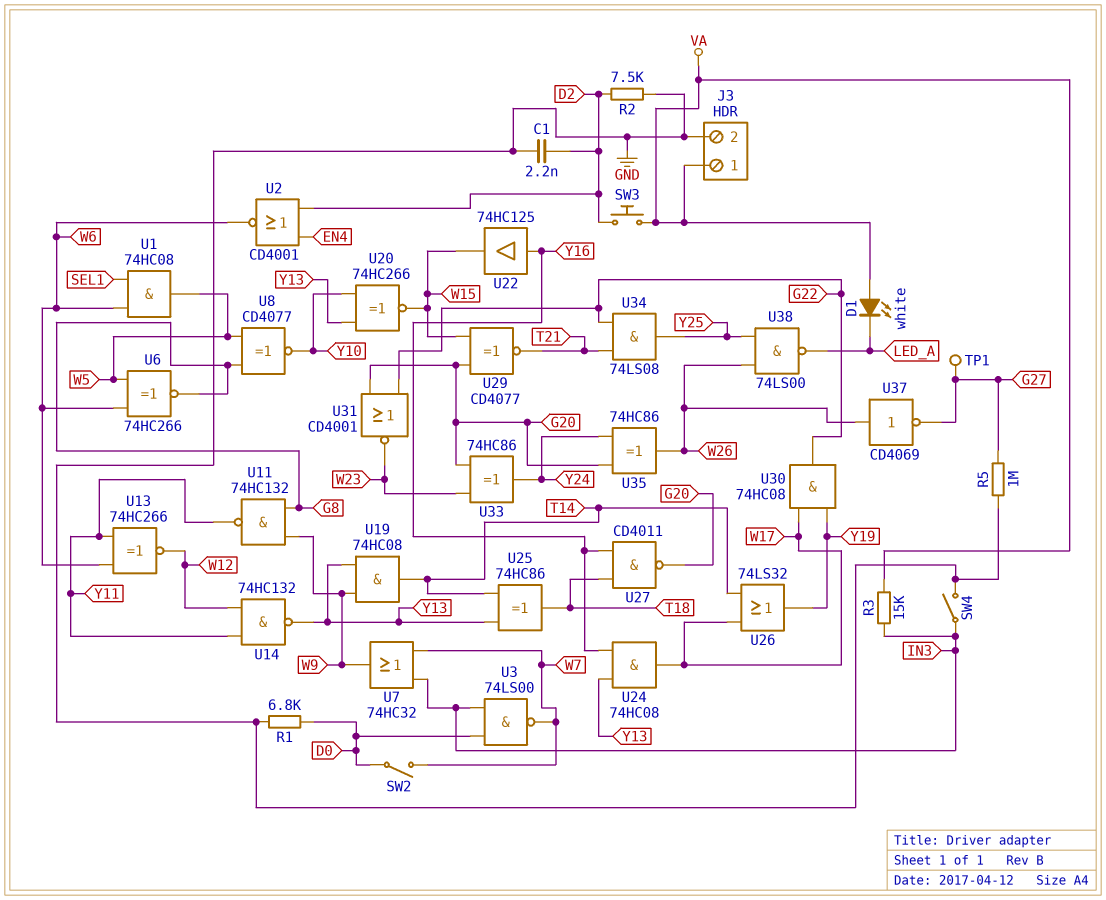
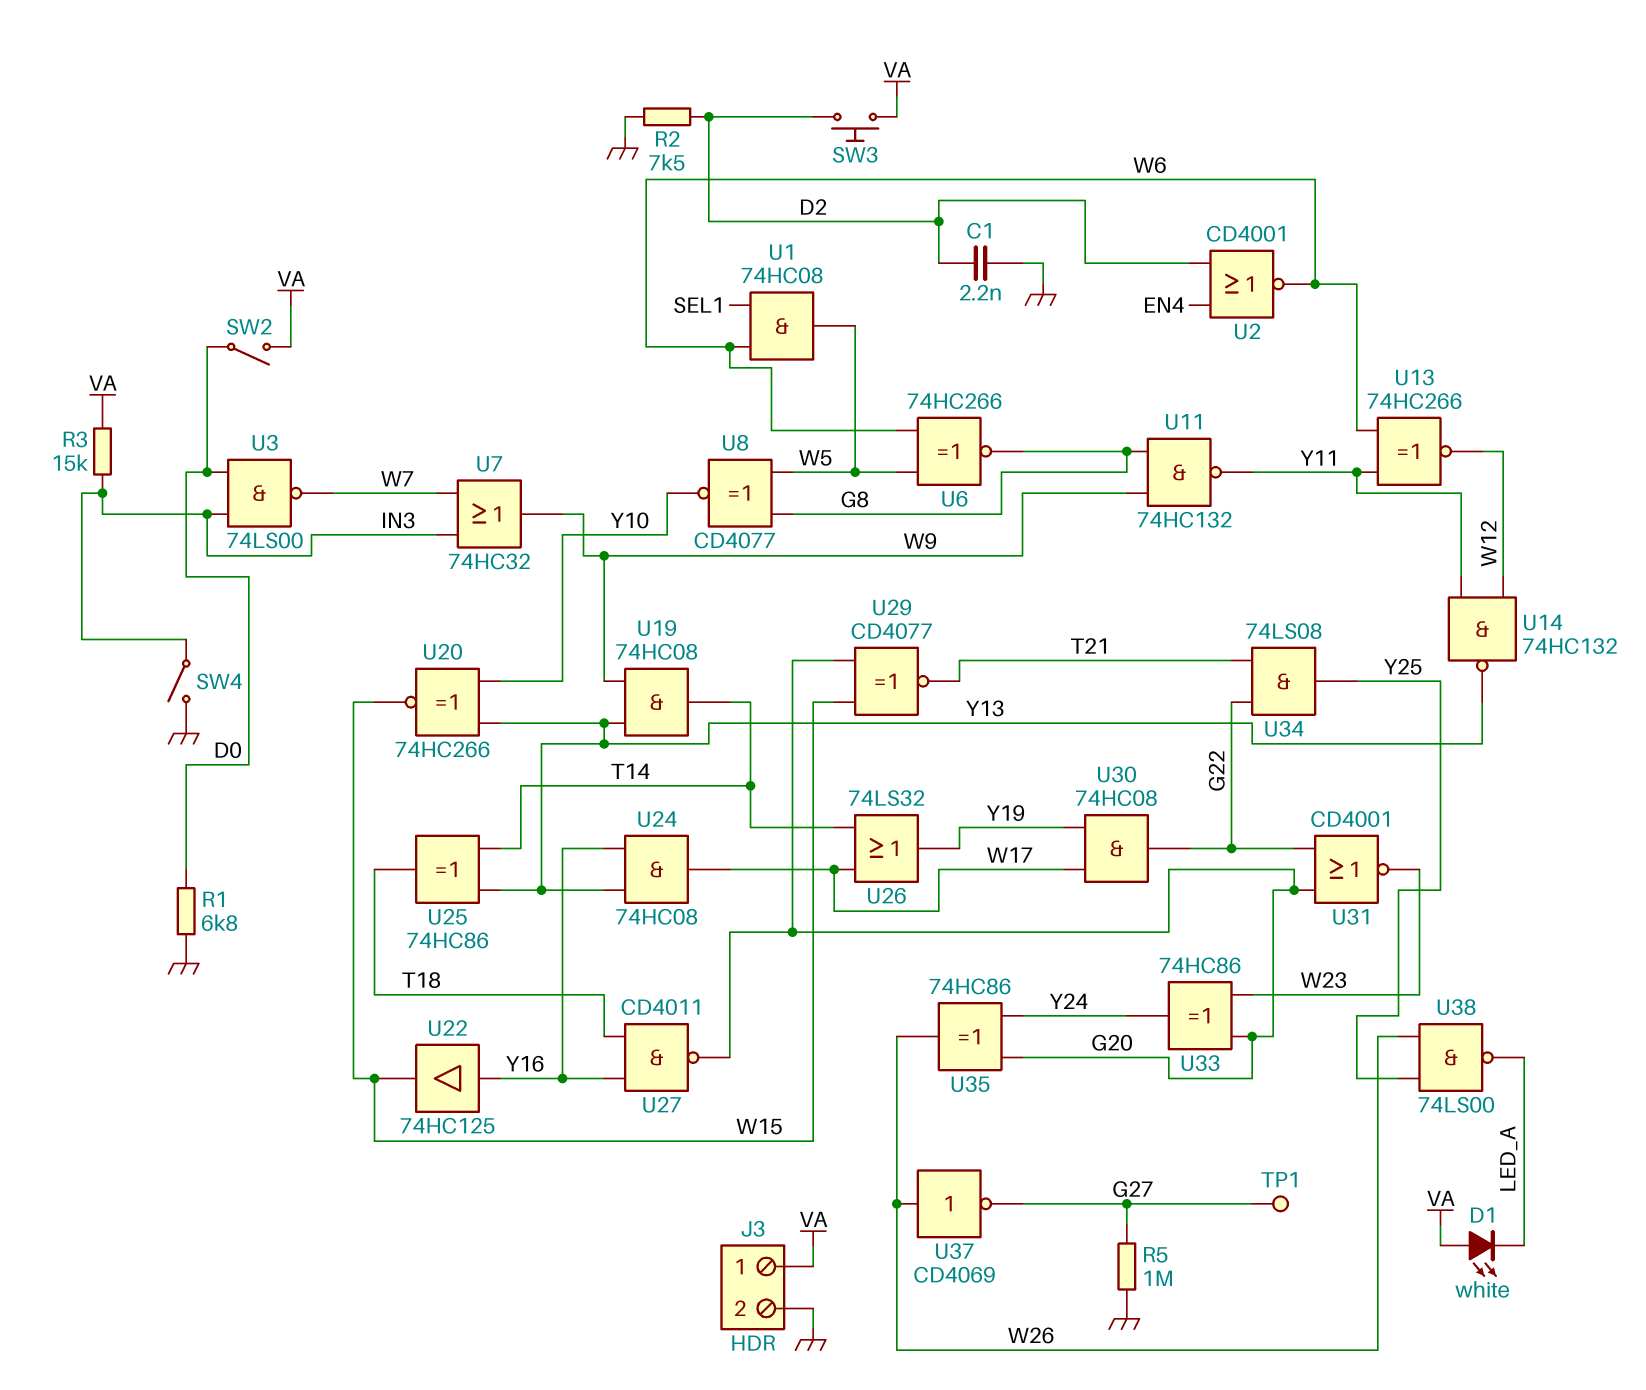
SW2: switch (D0, W7) -> switch (D0, VA)

